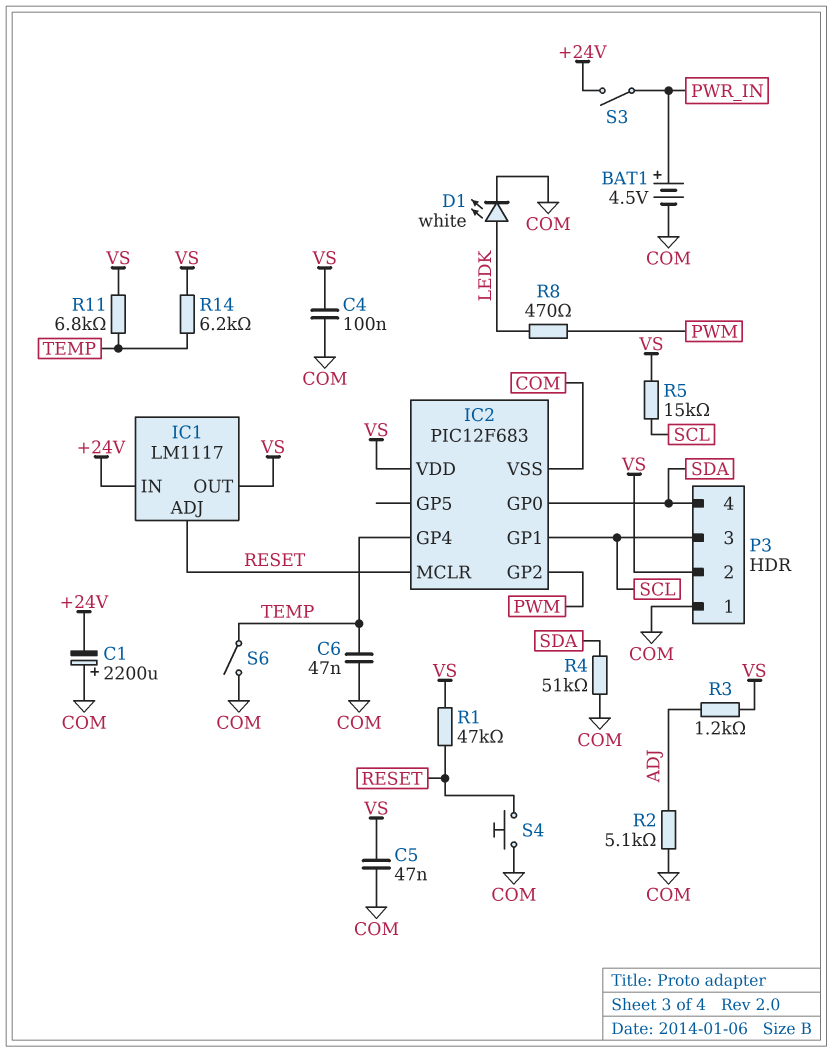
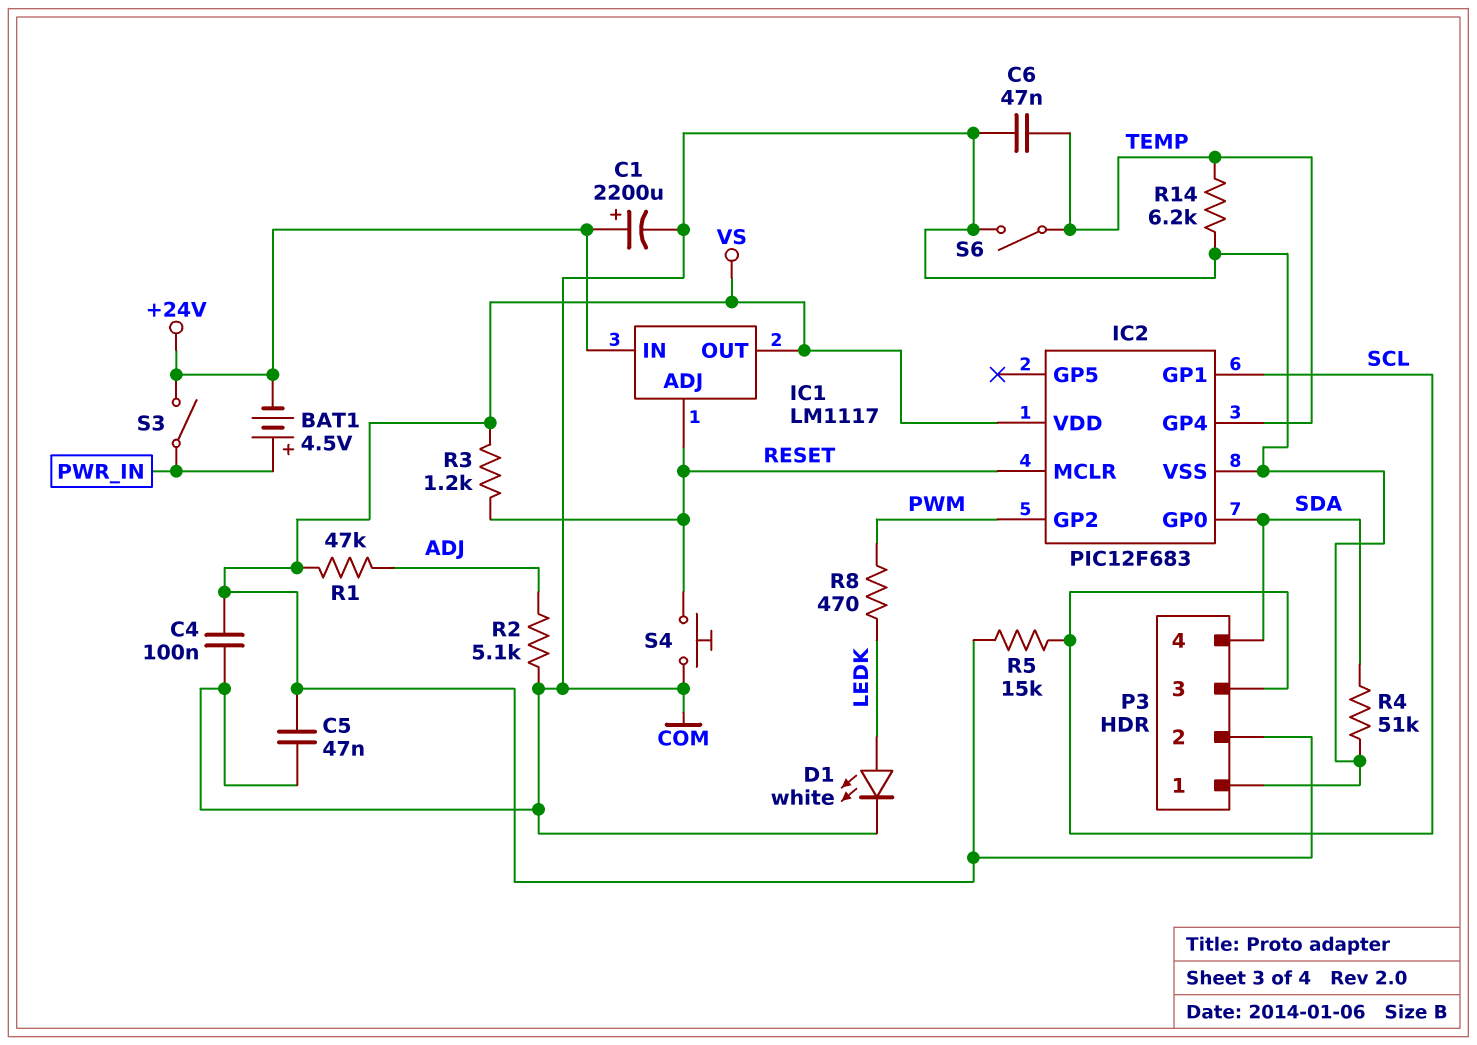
BAT1: 4.5V (plus PWR_IN, minus COM) -> 4.5V (plus PWR_IN, minus +24V)
C1: 2200uF (plus COM, minus +24V) -> 2200uF (plus +24V, minus COM)
R1: 47k (RESET, VS) -> 47k (ADJ, VS)
R3: 1.2k (ADJ, VS) -> 1.2k (RESET, VS)
R11: 6.8k (TEMP, VS) -> none
R14: 6.2k (TEMP, VS) -> 6.2k (COM, TEMP)

